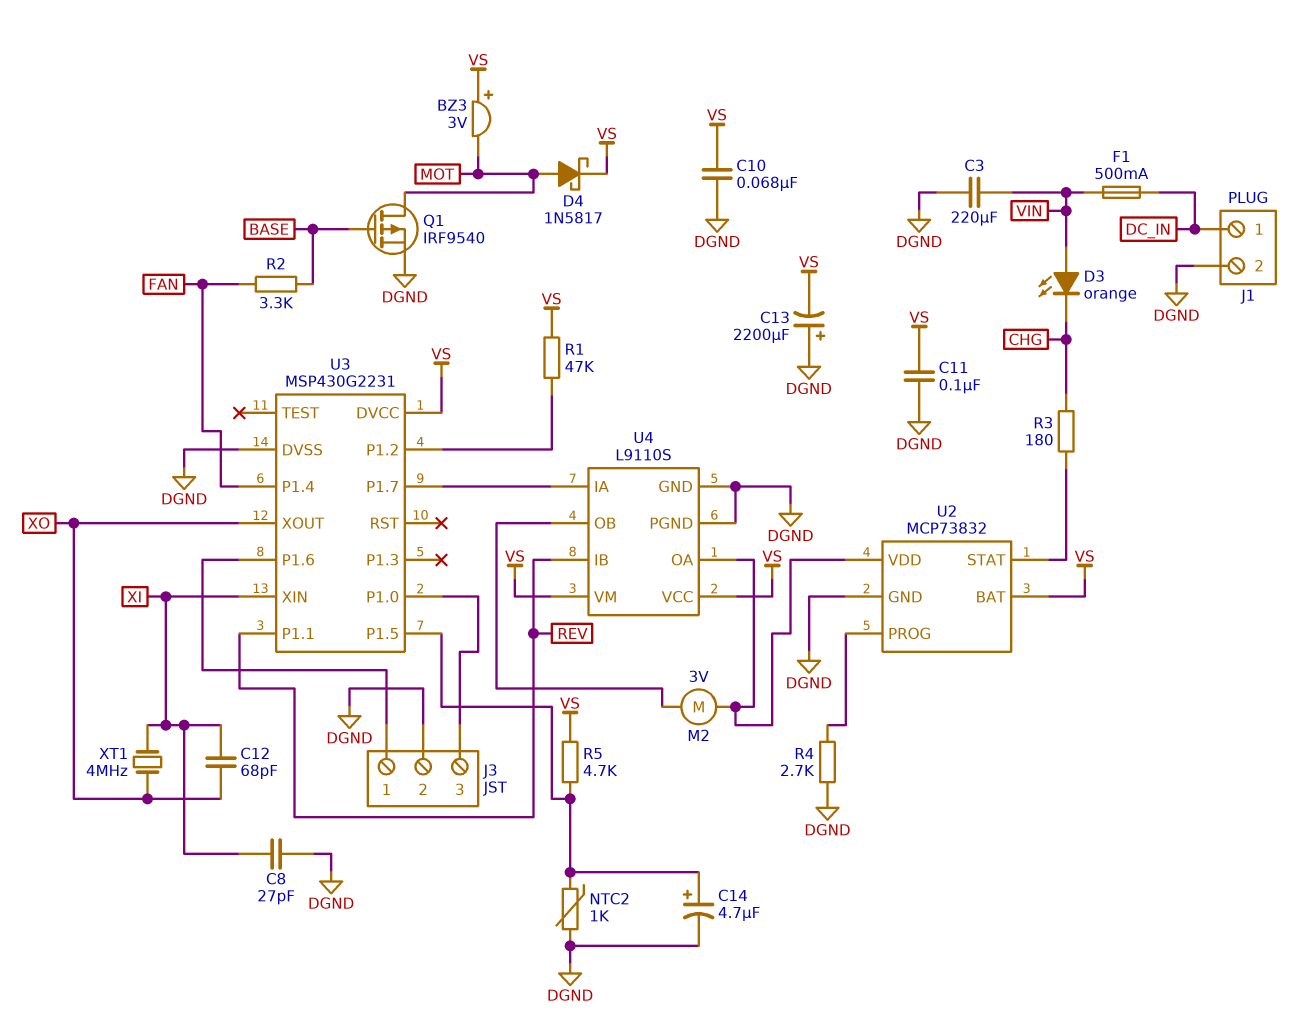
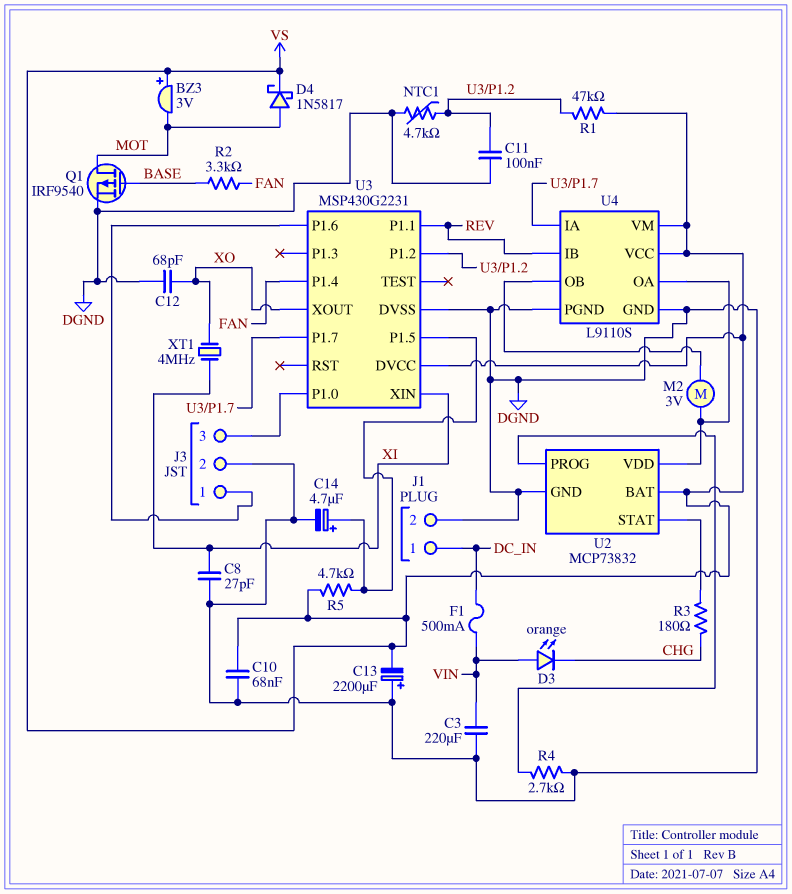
C11: 100nF (DGND, VS) -> 100nF (DGND, U3/P1.2)
C12: 68pF (XI, XO) -> 68pF (DGND, XO)
NTC1: none -> 4.7k (DGND, U3/P1.2)
NTC2: 1k (DGND, U3/P1.5) -> none

